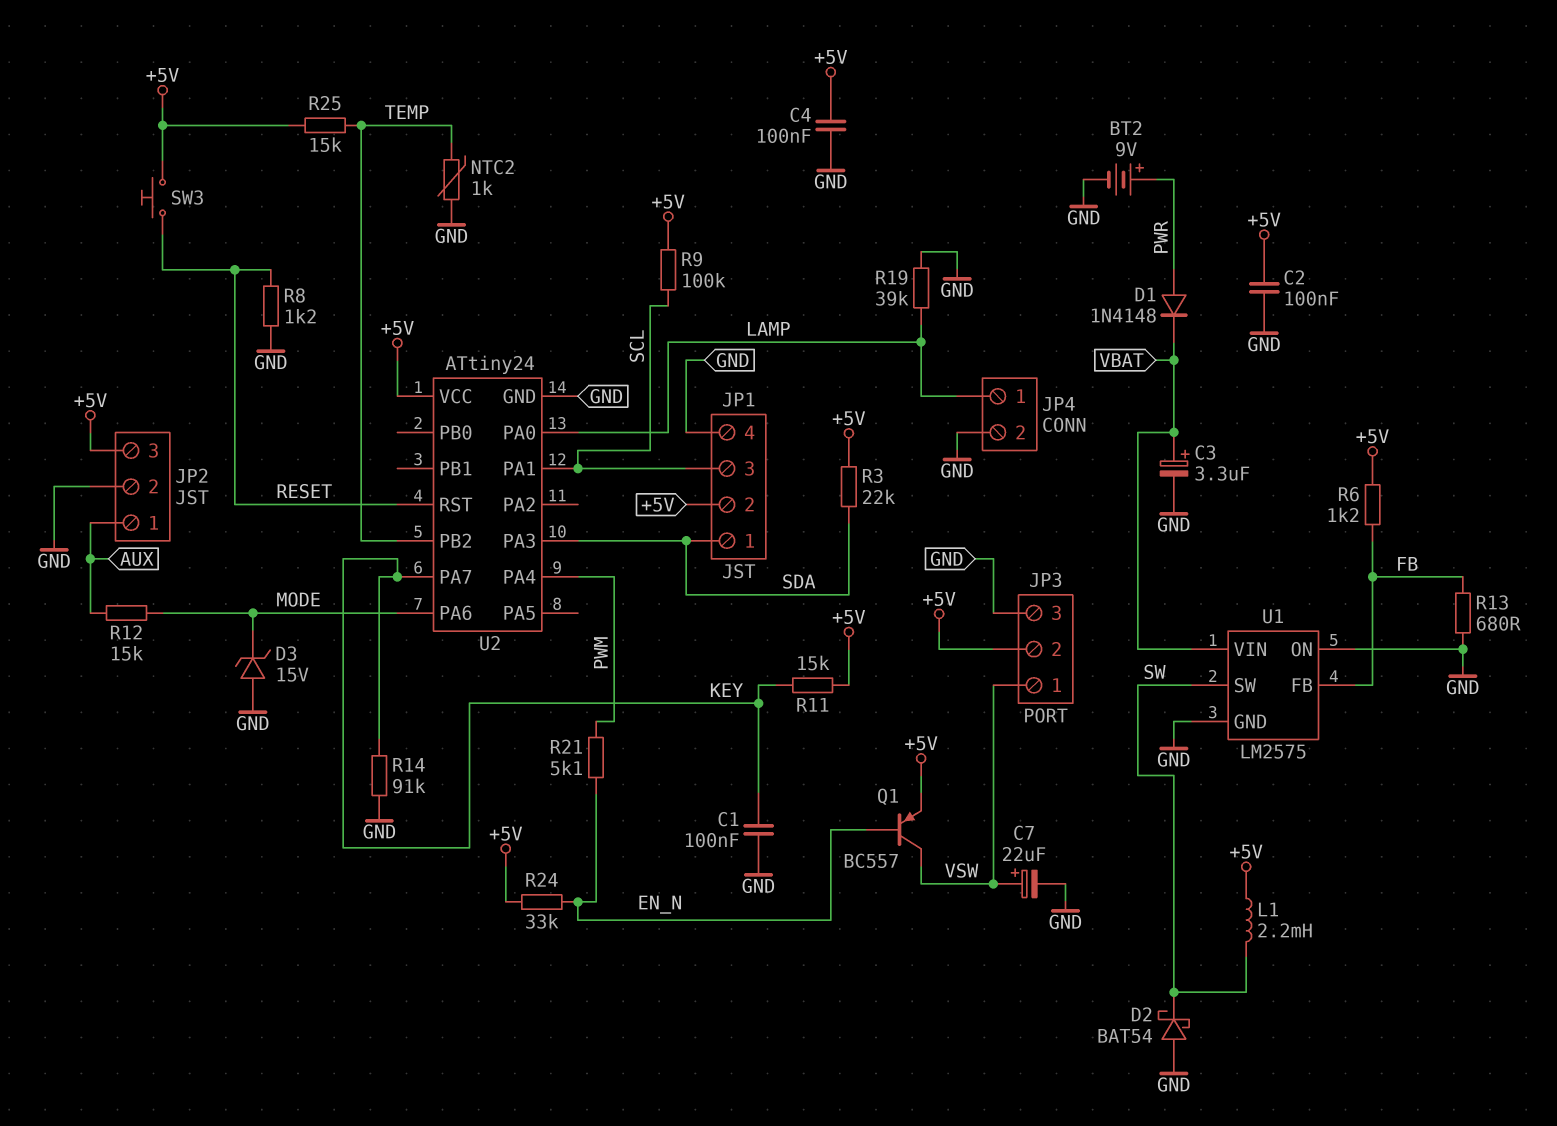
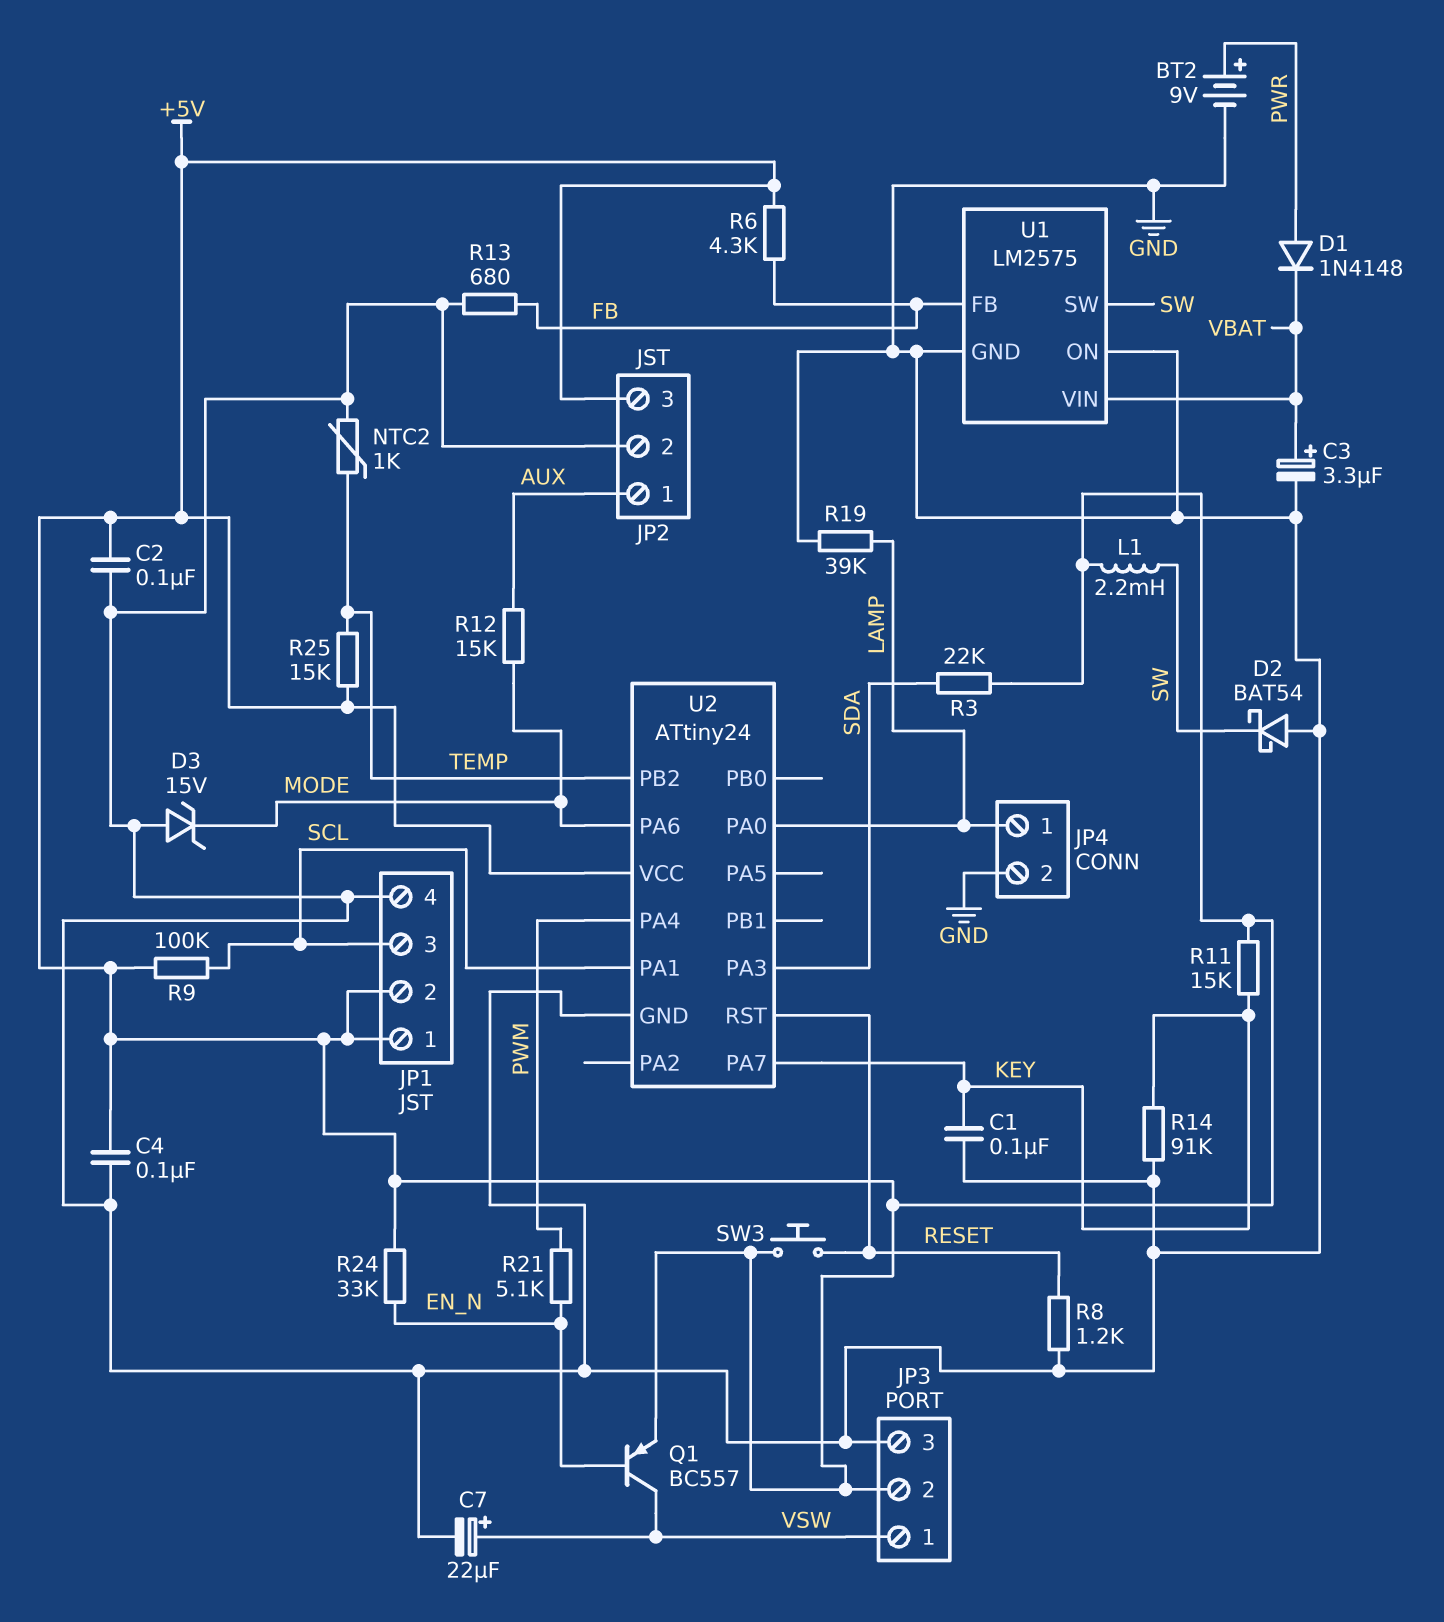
JP1 pin 1: SDA -> +5V
R6: 1.2k (+5V, FB) -> 4.3k (+5V, FB)

